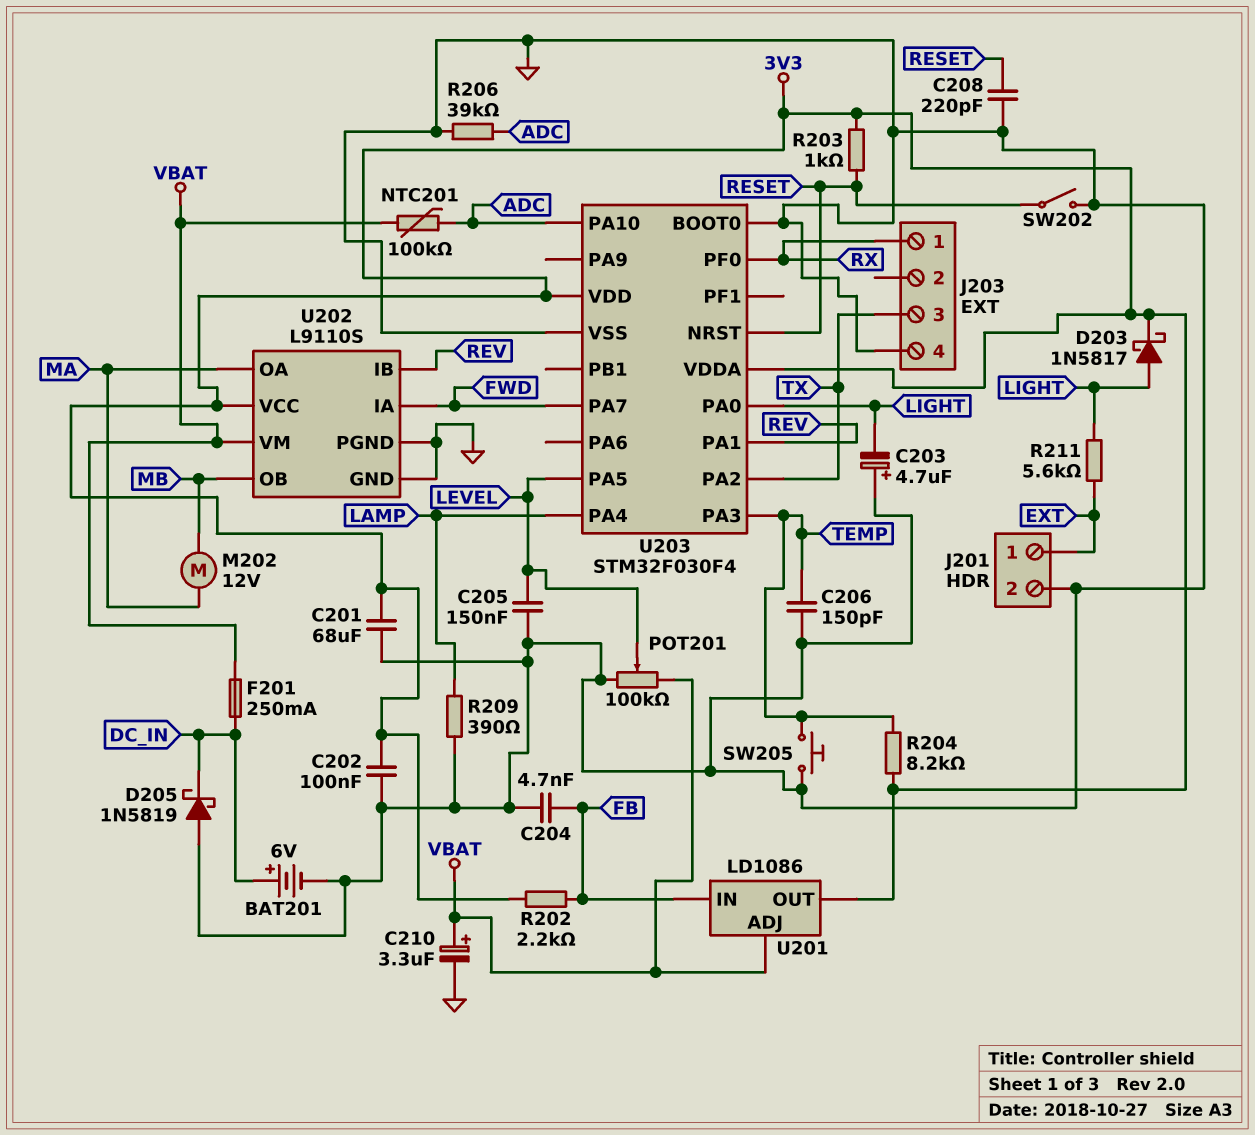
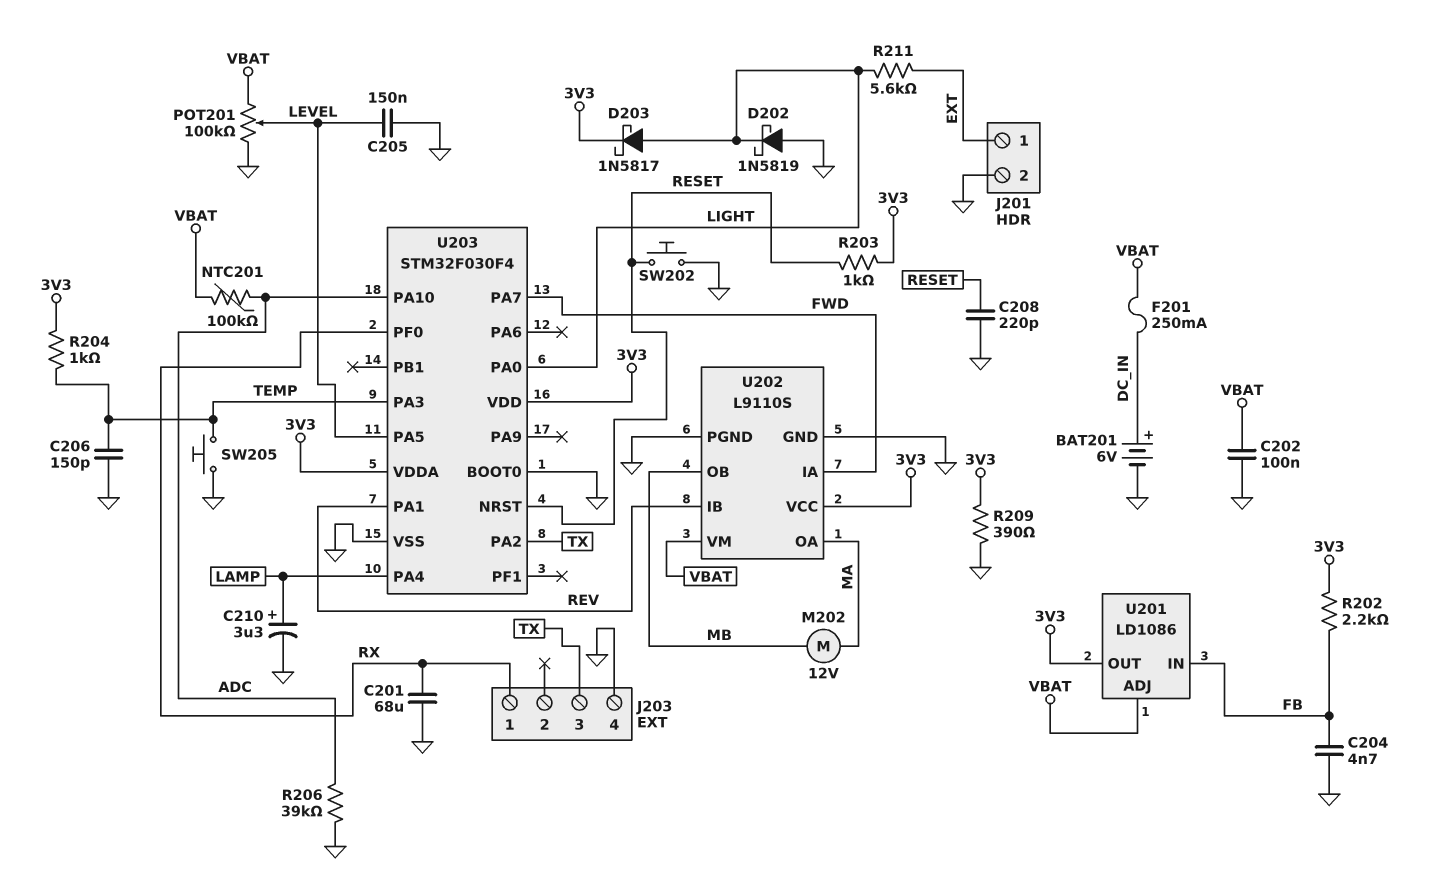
C201: 68uF (3V3, GND) -> 68uF (GND, RX)
C202: 100nF (3V3, GND) -> 100nF (GND, VBAT)
C203: 4.7uF (plus GND, minus LIGHT) -> none
C210: 3.3uF (plus VBAT, minus GND) -> 3.3uF (plus LAMP, minus GND)
D202: none -> schottky 1N5819 (A GND, K LIGHT)
D205: schottky 1N5819 (A GND, K DC_IN) -> none
R204: 8.2k (3V3, TEMP) -> 1k (3V3, TEMP)
R209: 390 (GND, LAMP) -> 390 (3V3, GND)
SW202: switch (GND, RESET) -> button (GND, RESET)

